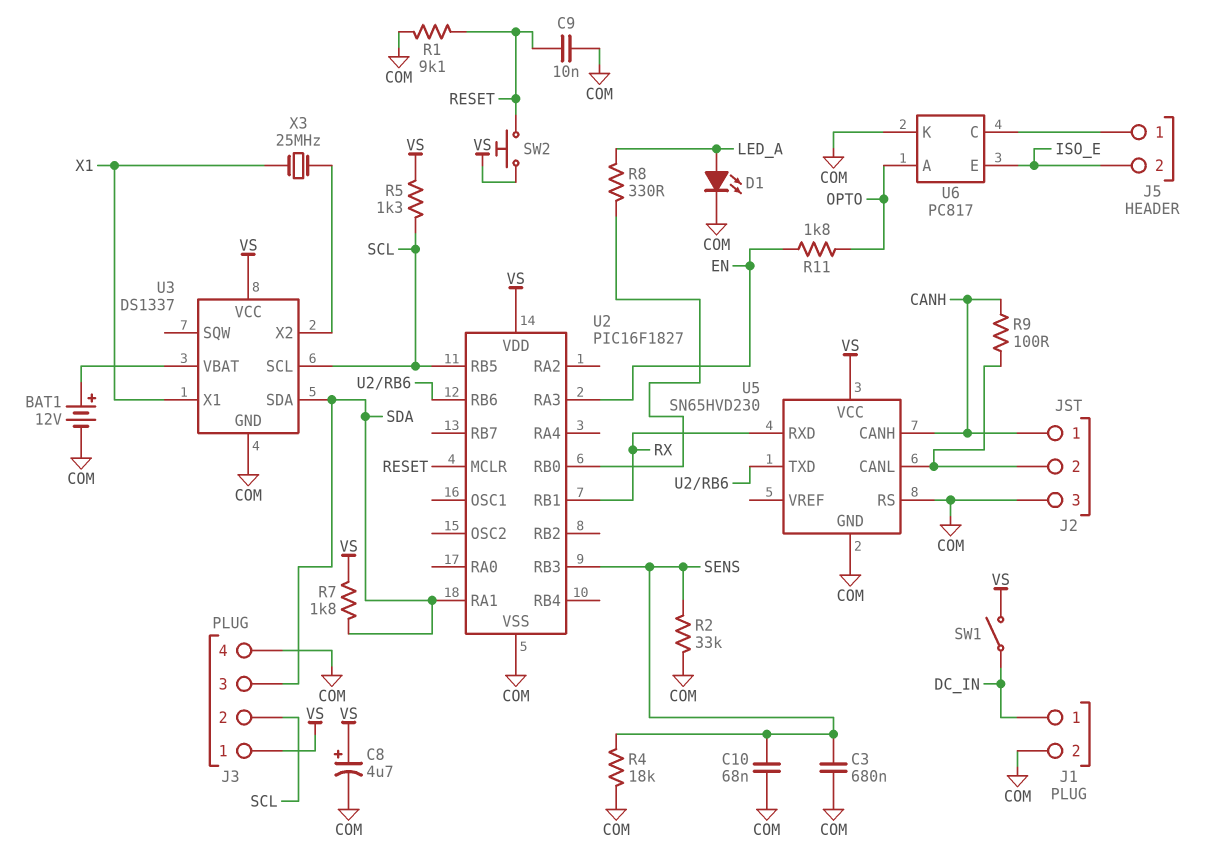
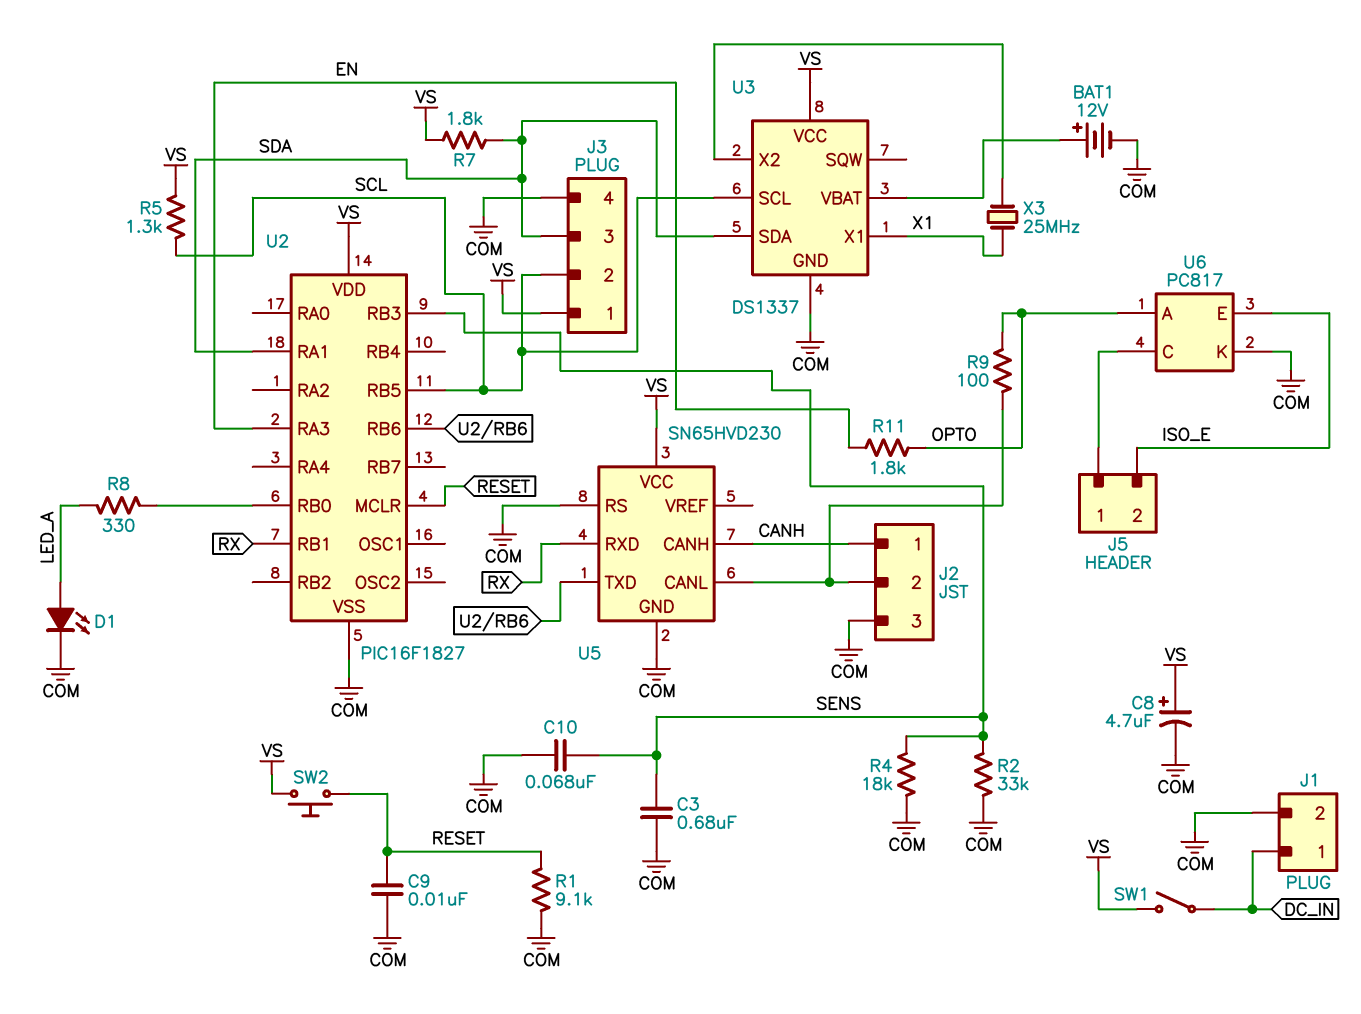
R9: 100 (CANH, J2/2) -> 100 (J2/2, OPTO)

